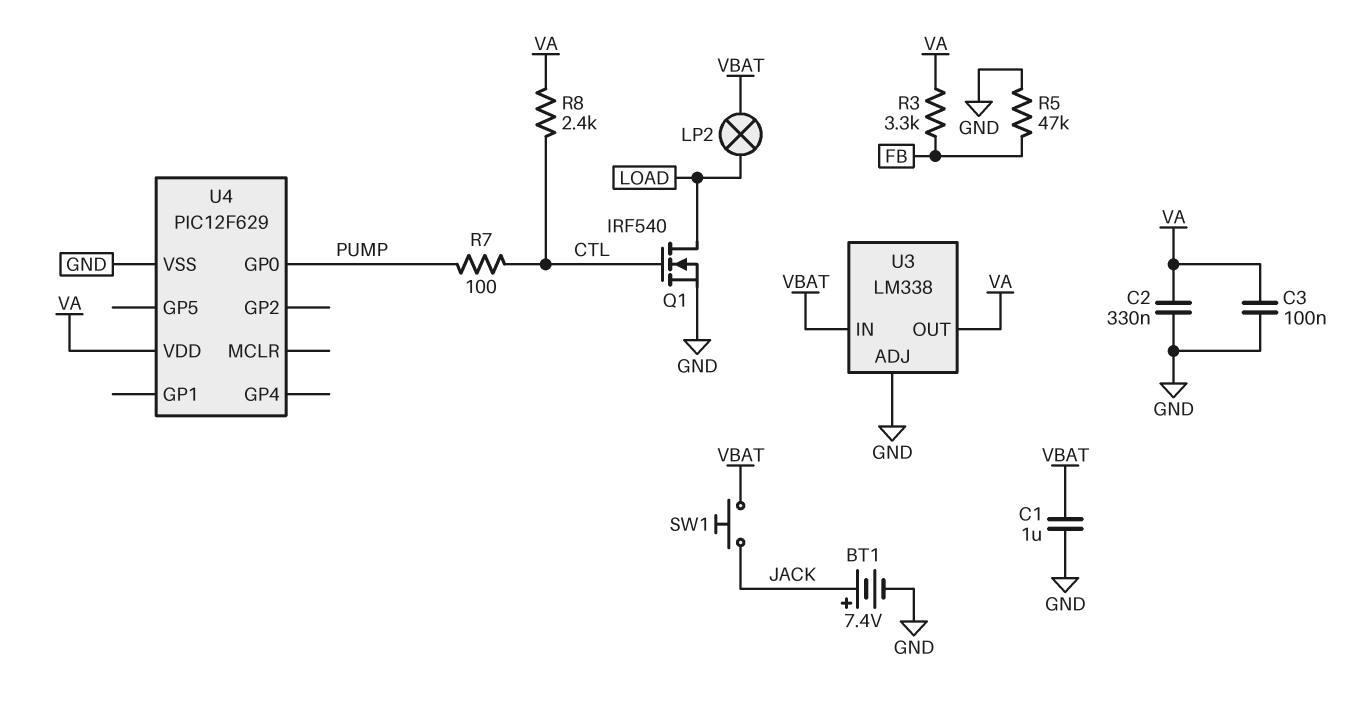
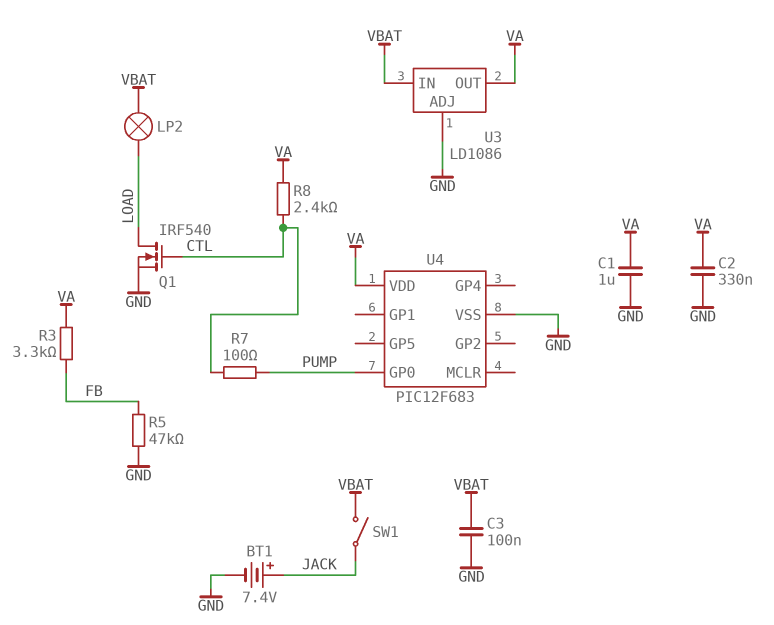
C1: 1uF (GND, VBAT) -> 1uF (GND, VA)
C3: 100nF (GND, VA) -> 100nF (GND, VBAT)
SW1: button (JACK, VBAT) -> switch (JACK, VBAT)
U3: LM338 -> LD1086
U4: PIC12F629 -> PIC12F683

